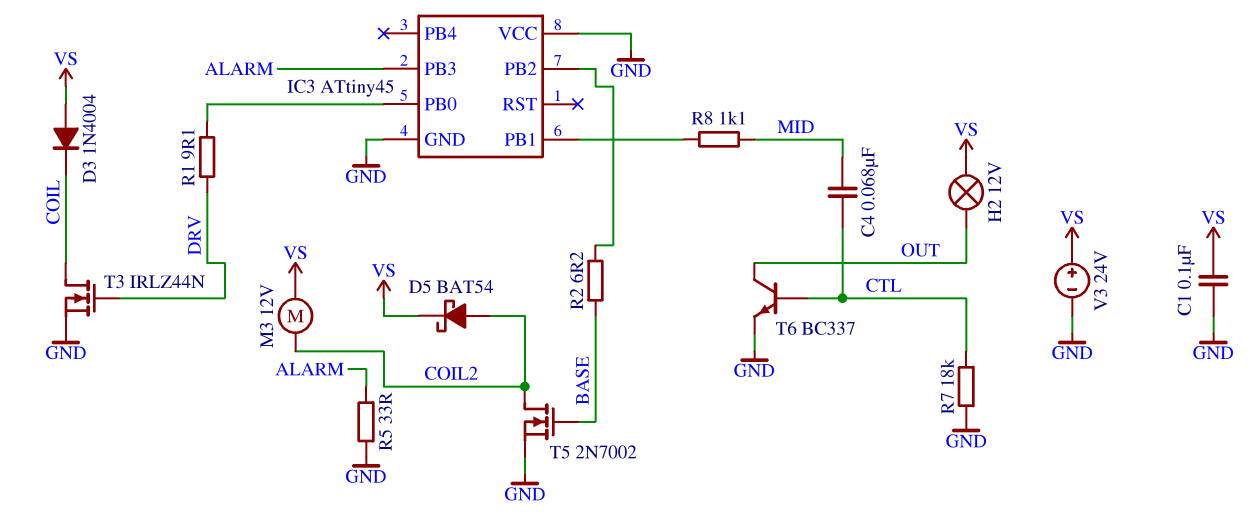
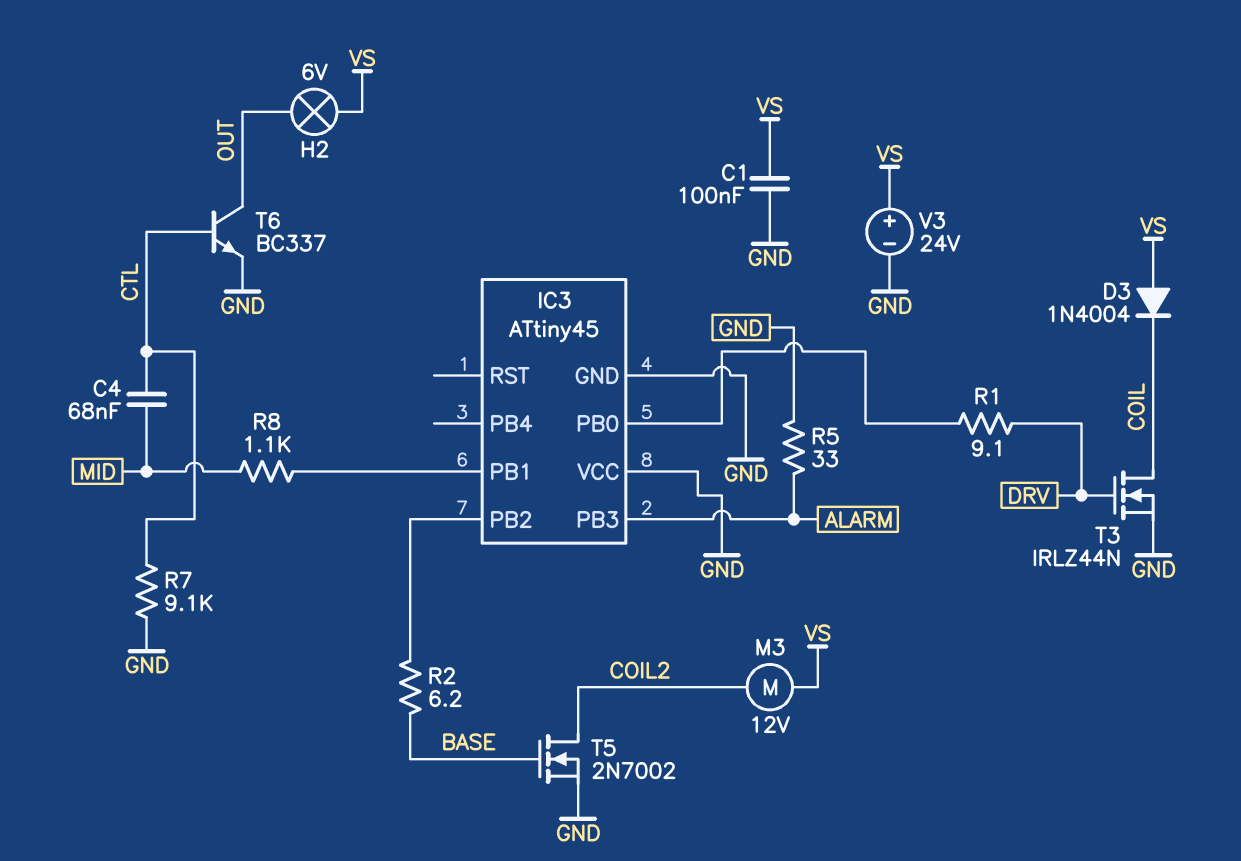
D5: schottky BAT54 (A COIL2, K VS) -> none
H2: lamp 12V (OUT, VS) -> lamp 6V (OUT, VS)
R7: 18k (CTL, GND) -> 9.1k (CTL, GND)

